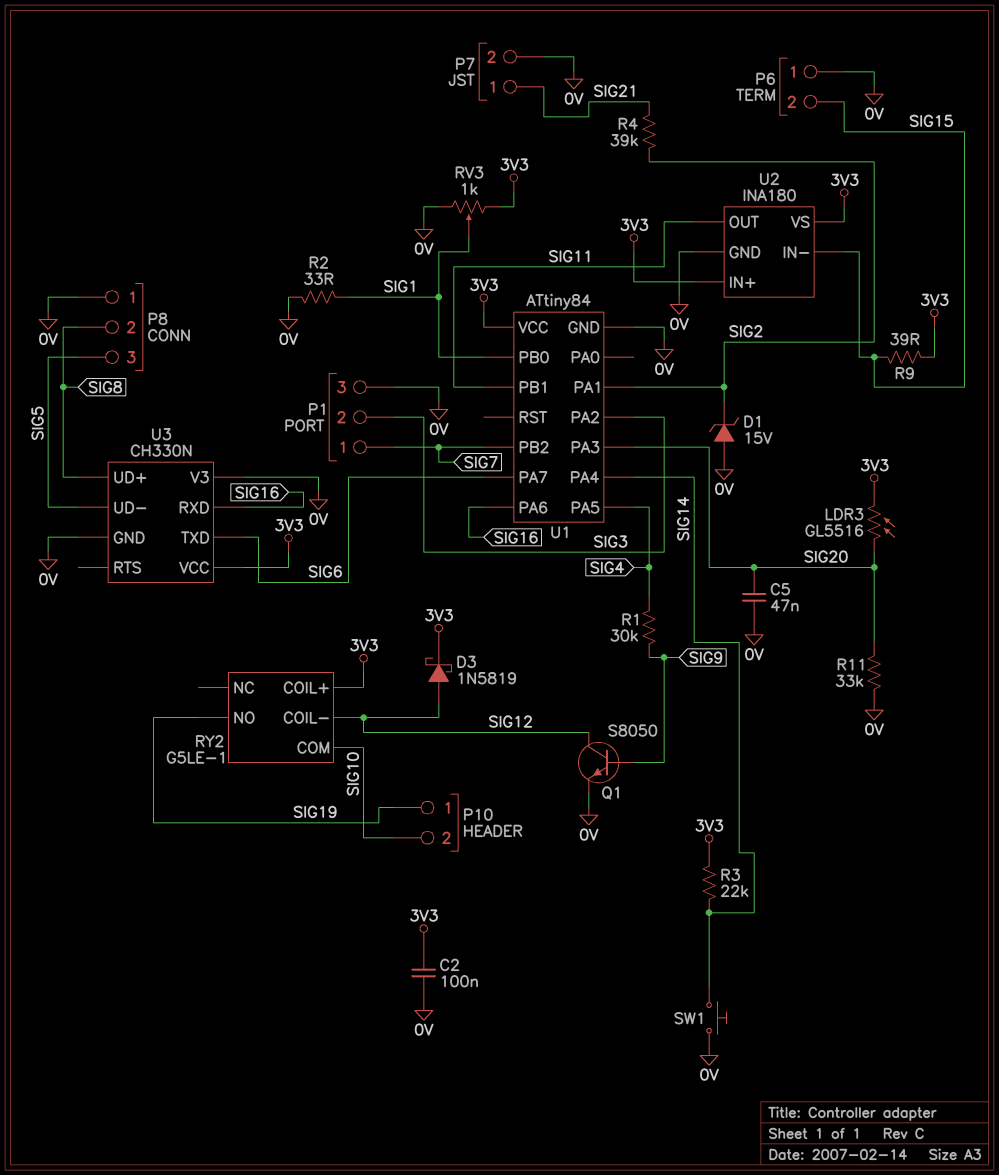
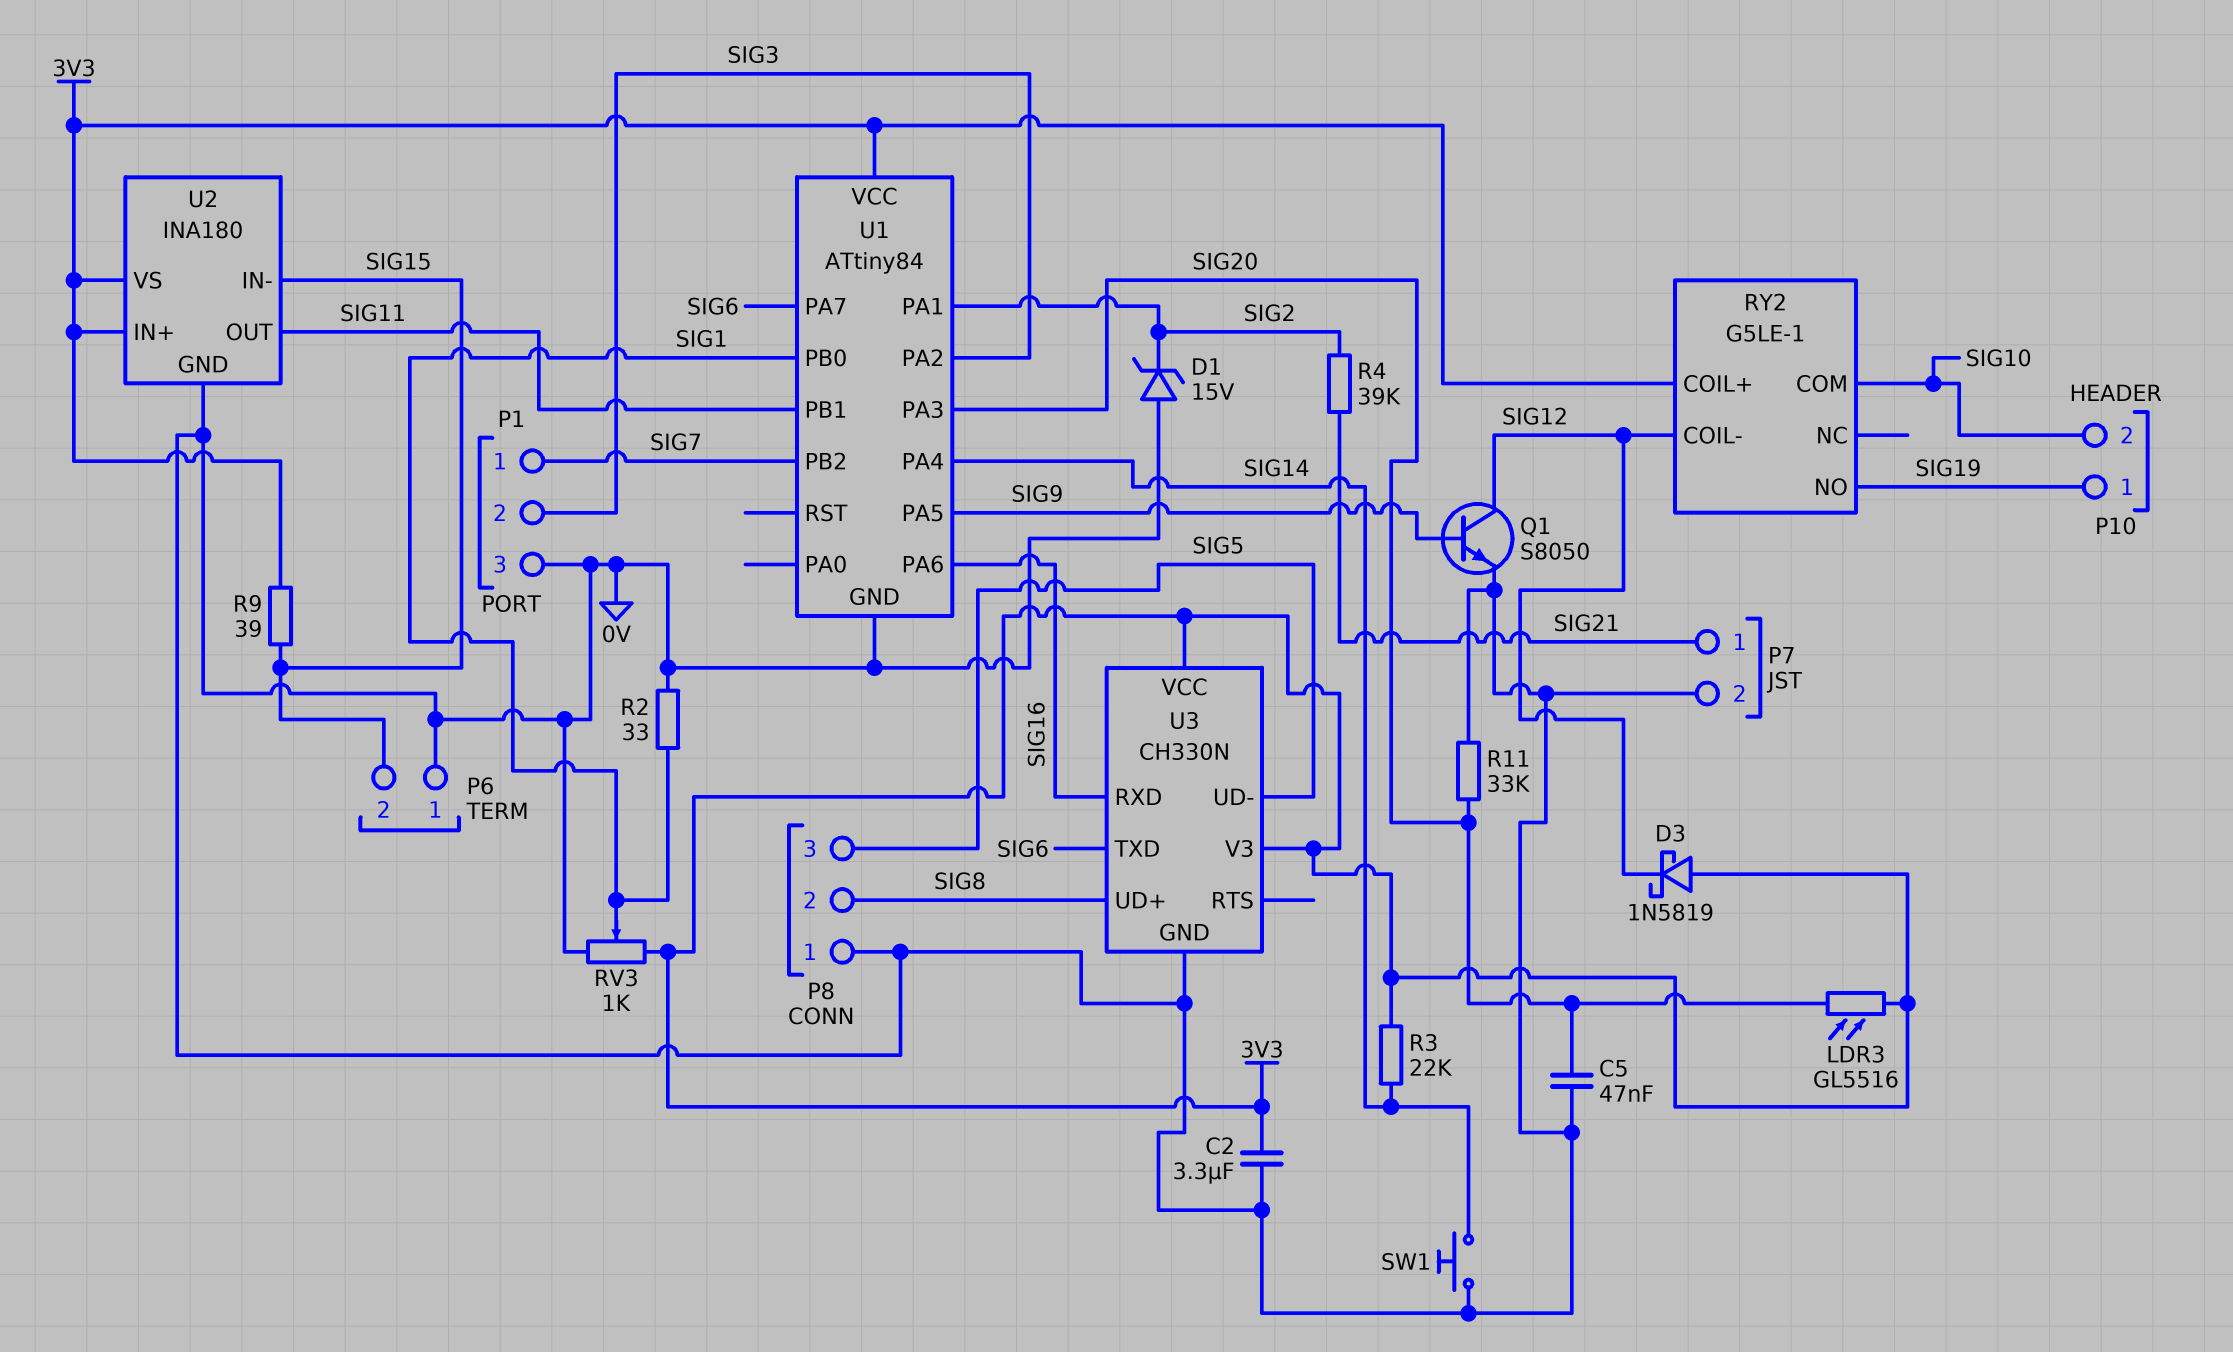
C2: 100nF (0V, 3V3) -> 3.3uF (0V, 3V3)
D3: schottky 1N5819 (A SIG12, K 3V3) -> schottky 1N5819 (A 3V3, K SIG12)
R1: 30k (SIG4, SIG9) -> none
U1 pin PA5: SIG4 -> SIG9
U3 pin V3: 0V -> 3V3

